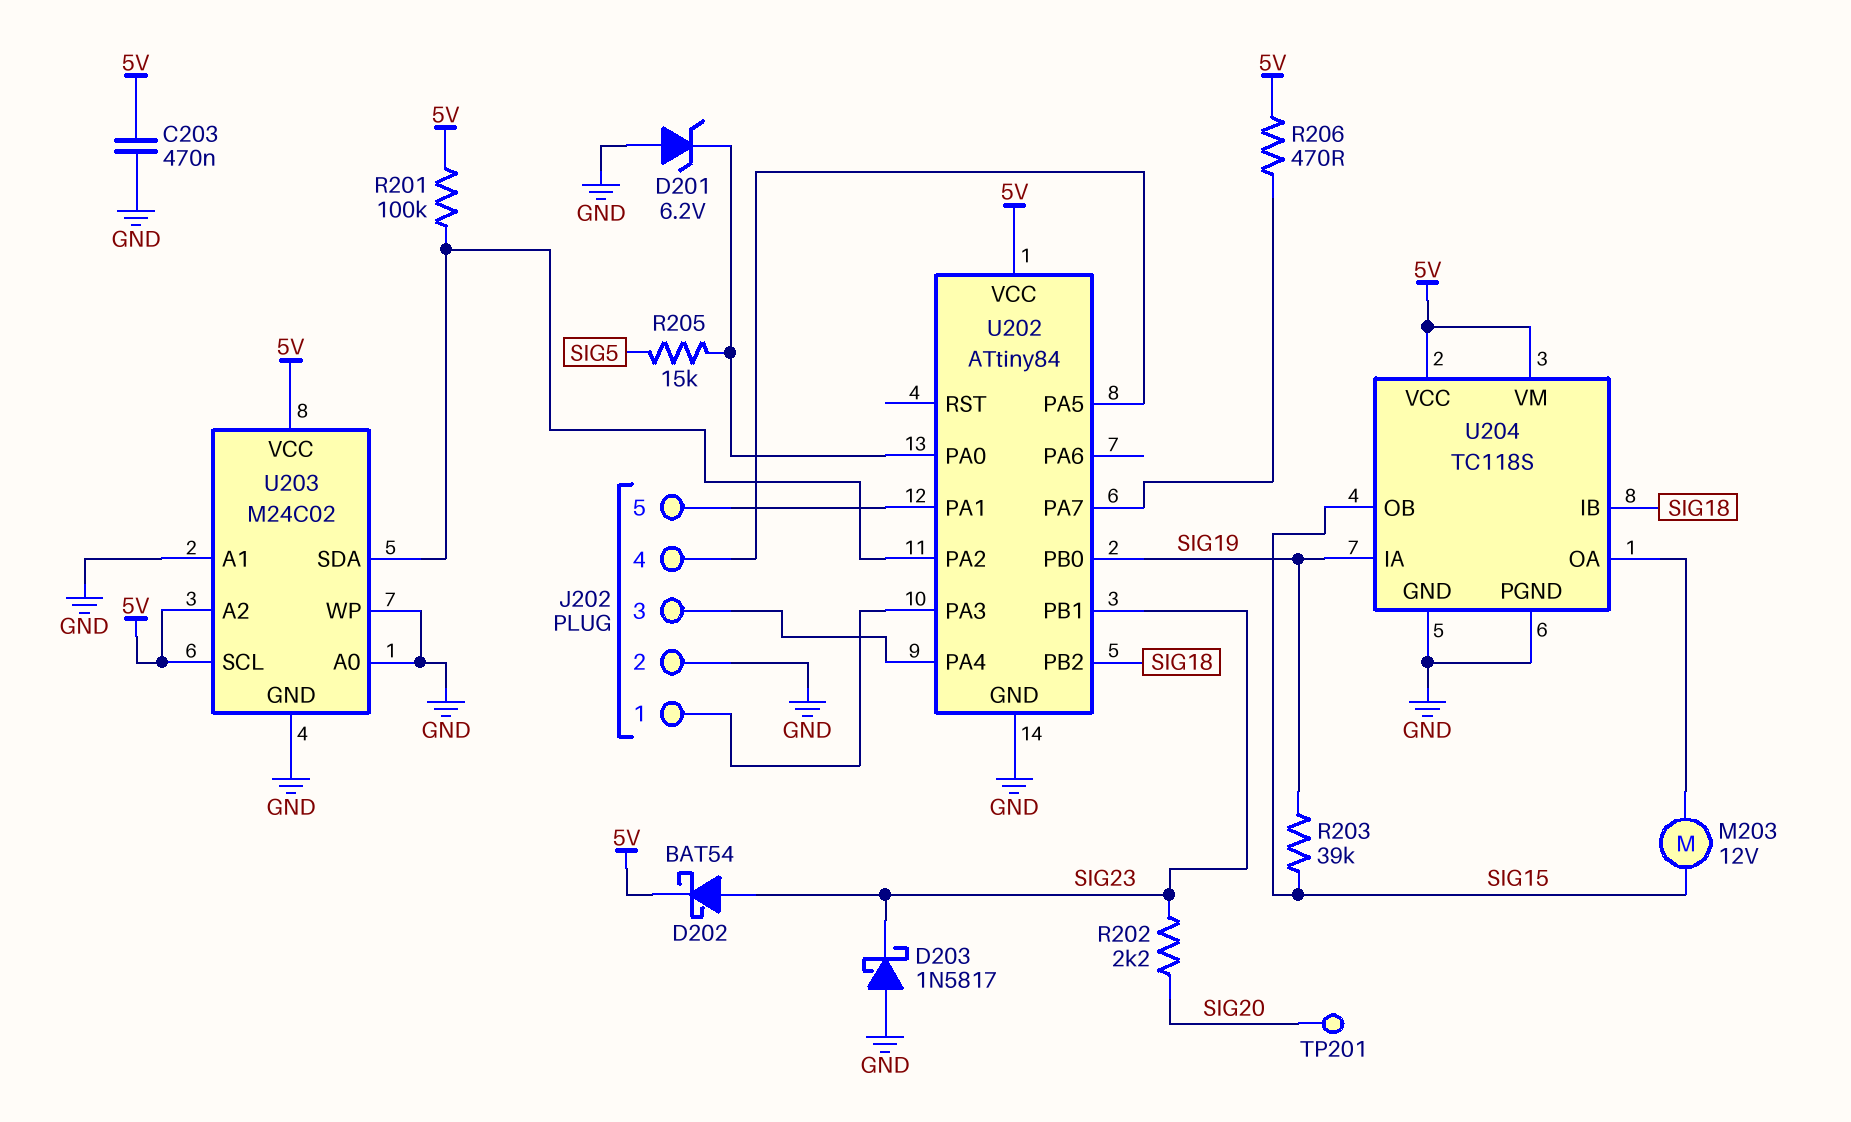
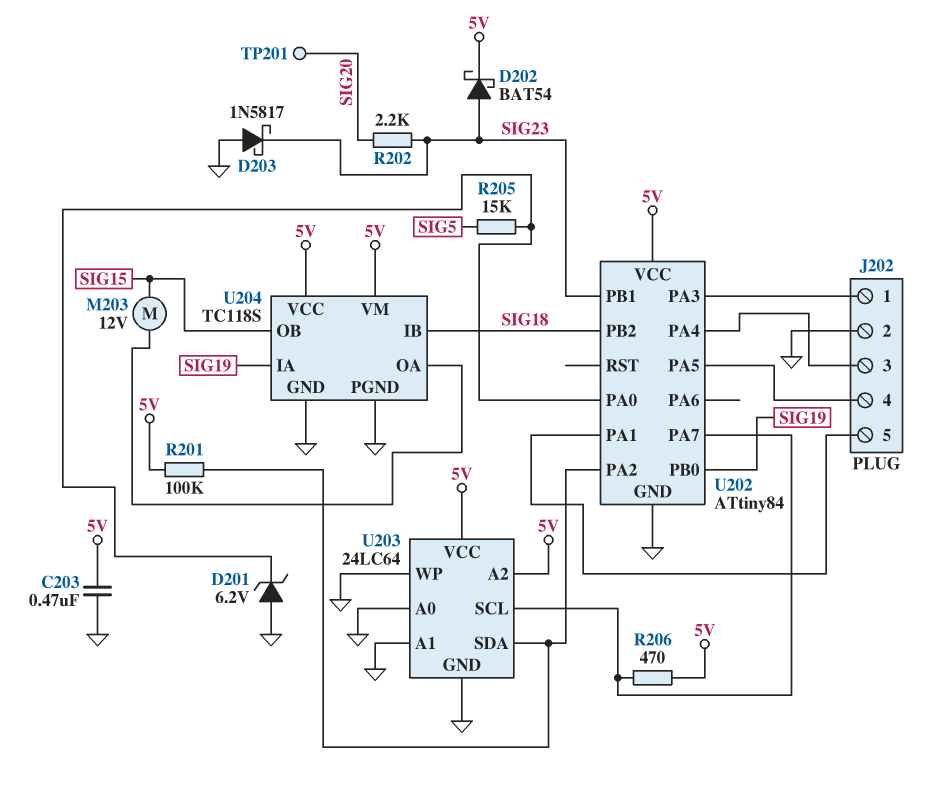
R203: 39k (SIG15, SIG19) -> none
U203: M24C02 -> 24LC64
U203 pin SCL: 5V -> U202/PA7

